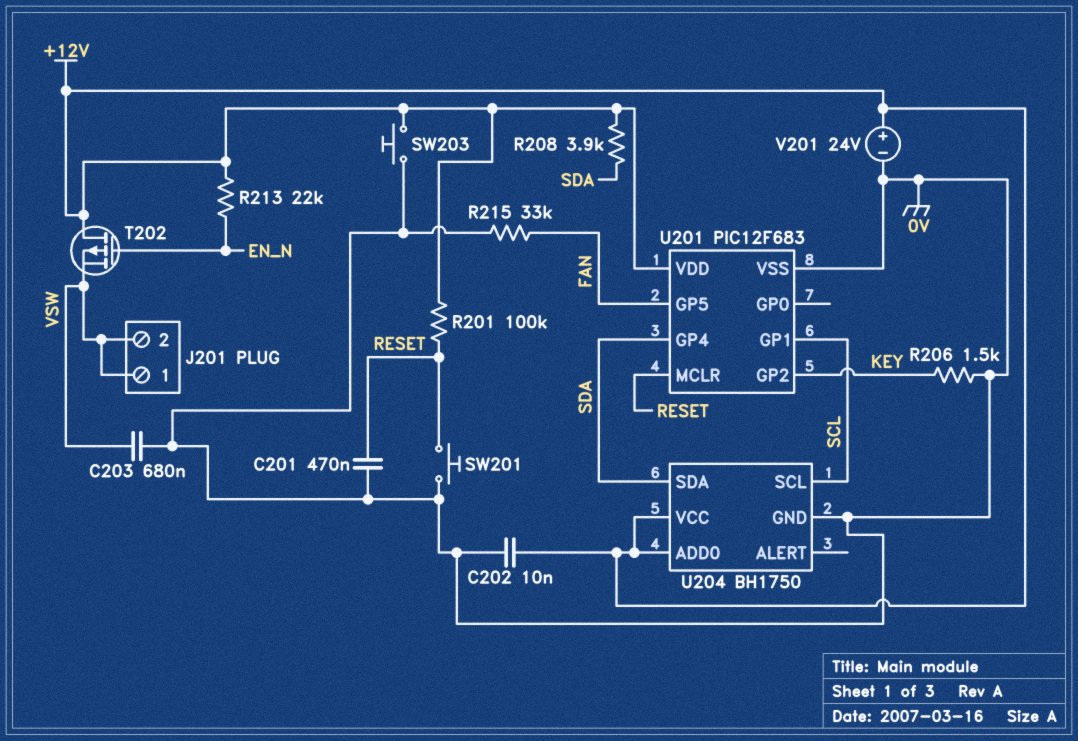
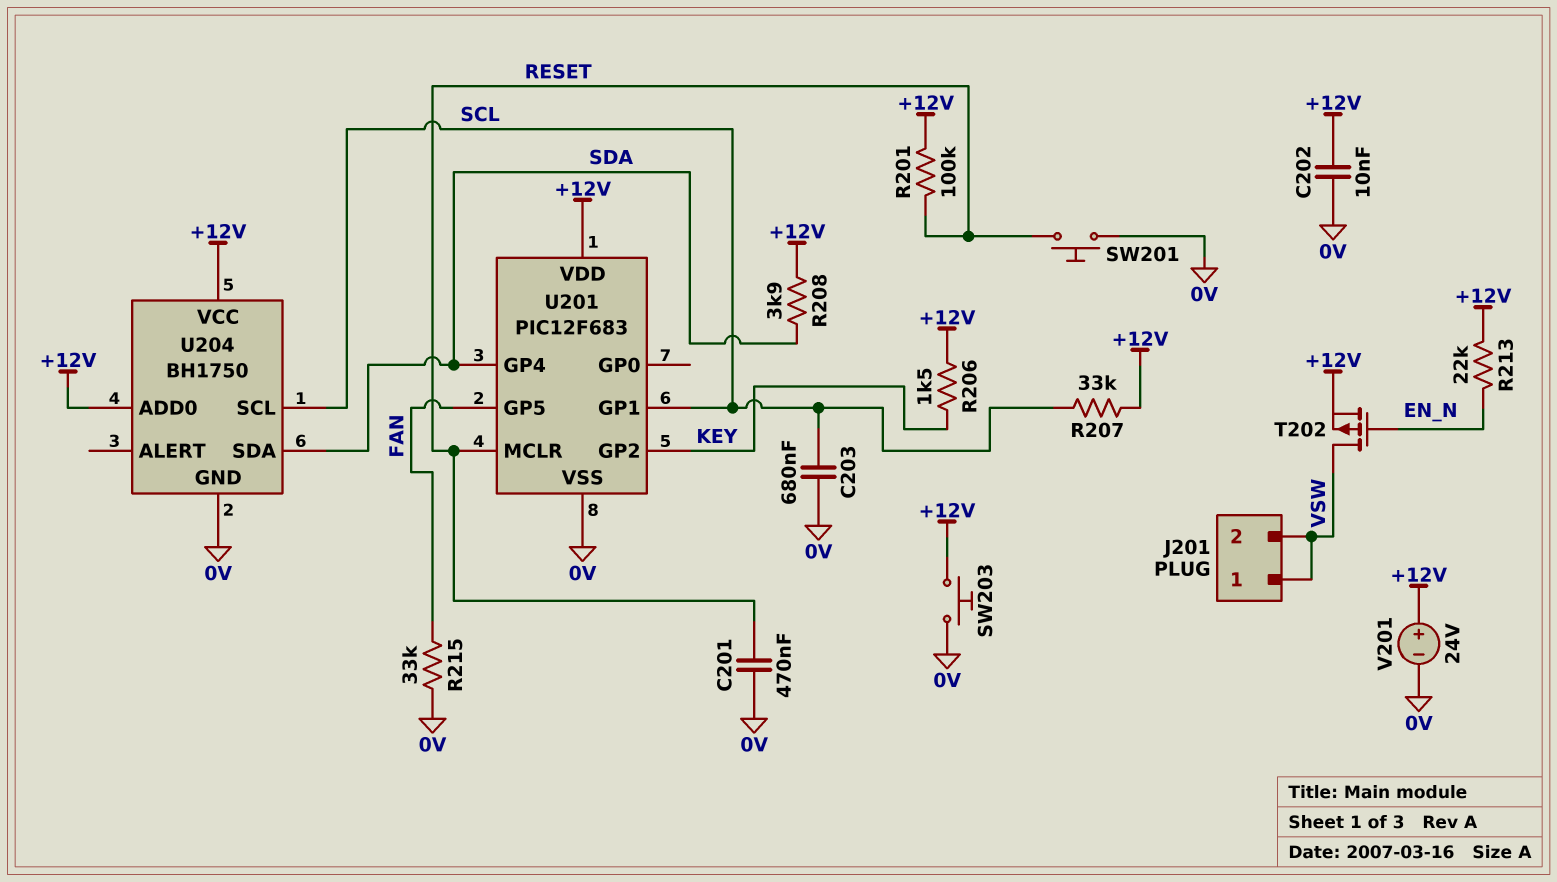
C203: 680nF (0V, VSW) -> 680nF (0V, SCL)
R206: 1.5k (0V, KEY) -> 1.5k (+12V, KEY)
R207: none -> 33k (+12V, SCL)
T202: PMOS (G EN_N, D +12V, S VSW) -> PMOS (G EN_N, D VSW, S +12V)

